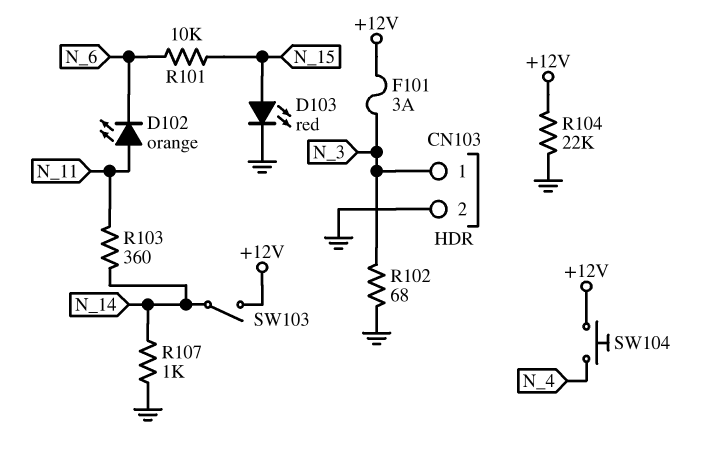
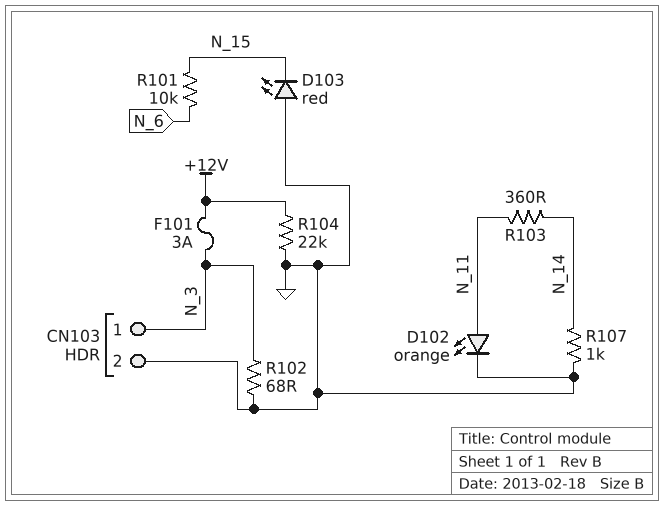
D102: LED orange (A N_11, K N_6) -> LED orange (A N_11, K GND)
D103: LED red (A N_15, K GND) -> LED red (A GND, K N_15)
SW103: switch (+12V, N_14) -> none
SW104: button (+12V, N_4) -> none

